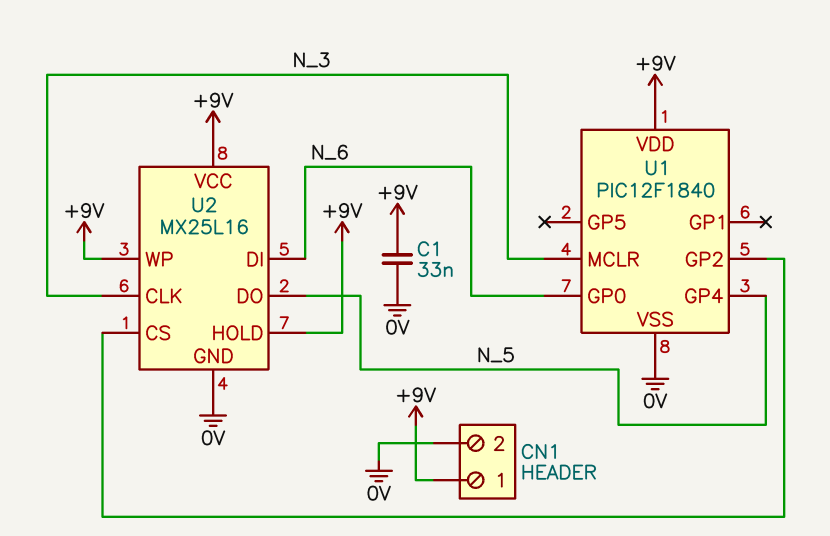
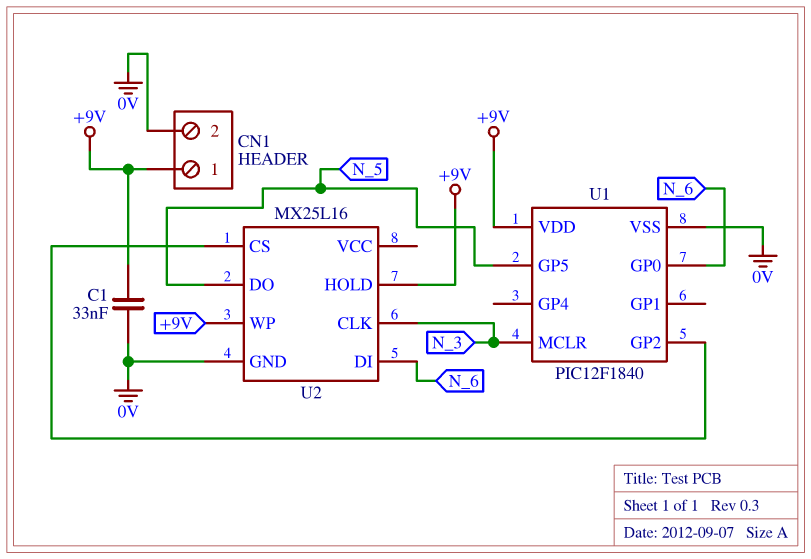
U1 pin GP4: N_5 -> none
U1 pin GP5: none -> N_5
U2 pin VCC: +9V -> none

